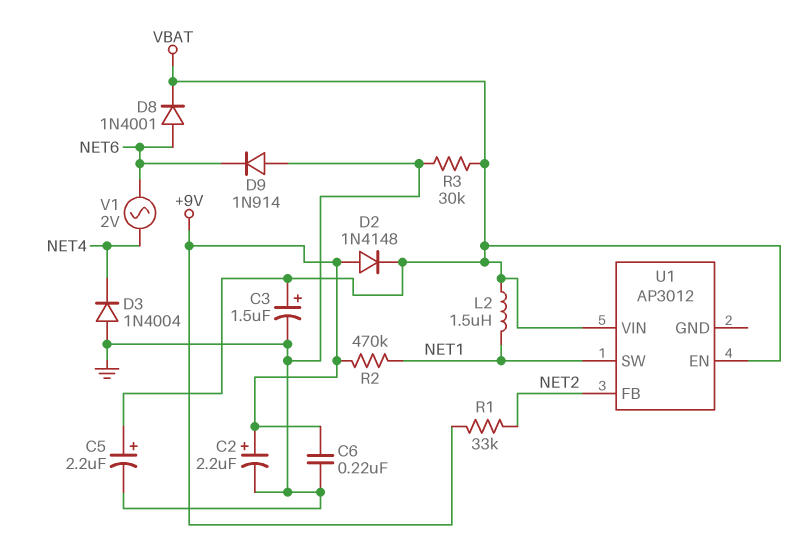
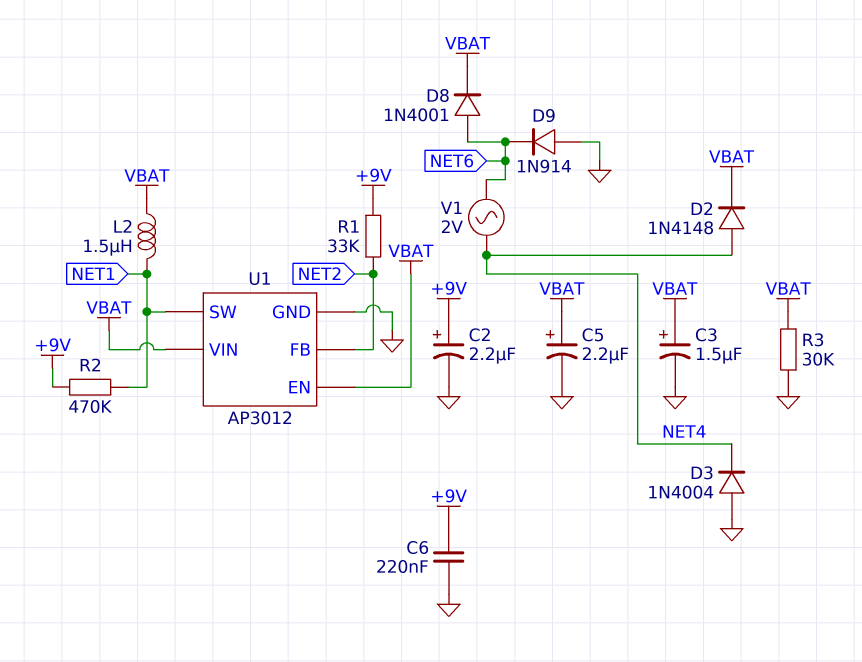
D2: diode 1N4148 (A +9V, K VBAT) -> diode 1N4148 (A NET4, K VBAT)
U1 pin GND: none -> GND

